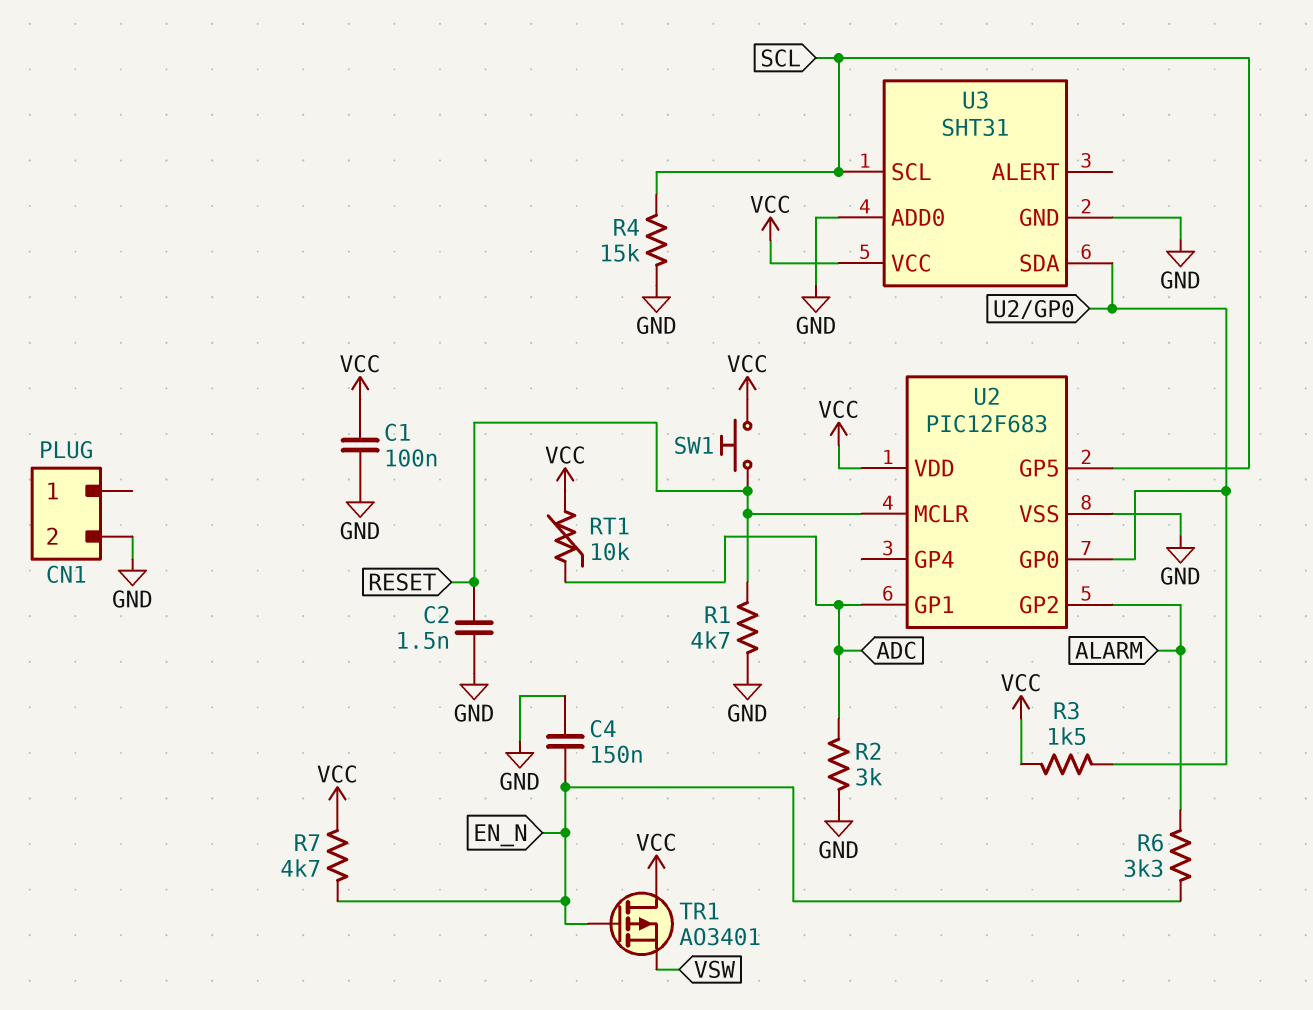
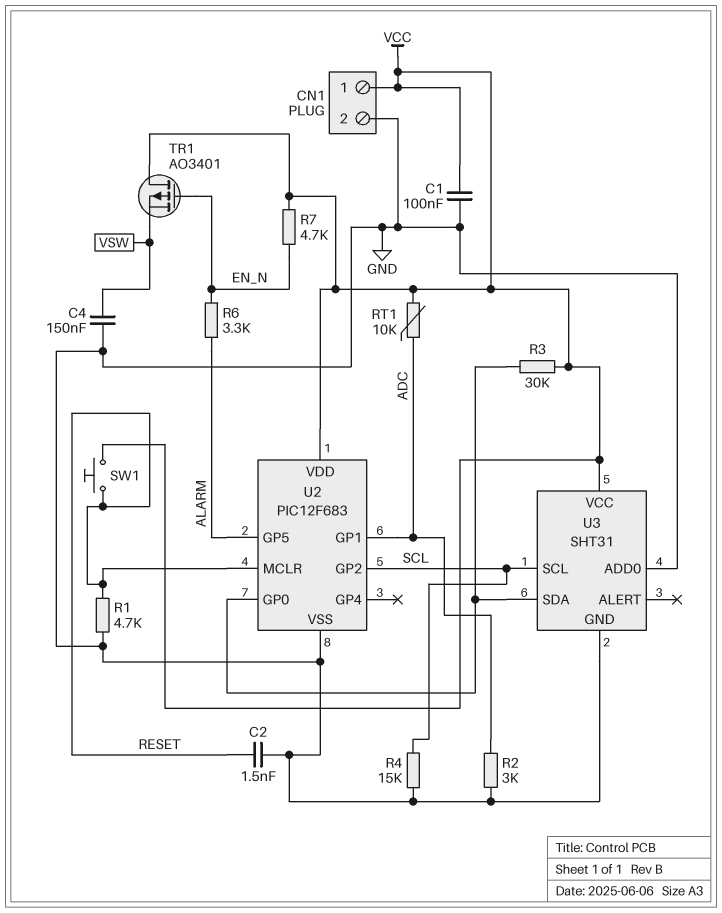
C4: 150nF (EN_N, GND) -> 150nF (GND, VSW)
CN1 pin 1: none -> VCC
R3: 1.5k (U2/GP0, VCC) -> 30k (U2/GP0, VCC)
U2 pin GP2: ALARM -> SCL
U2 pin GP5: SCL -> ALARM

